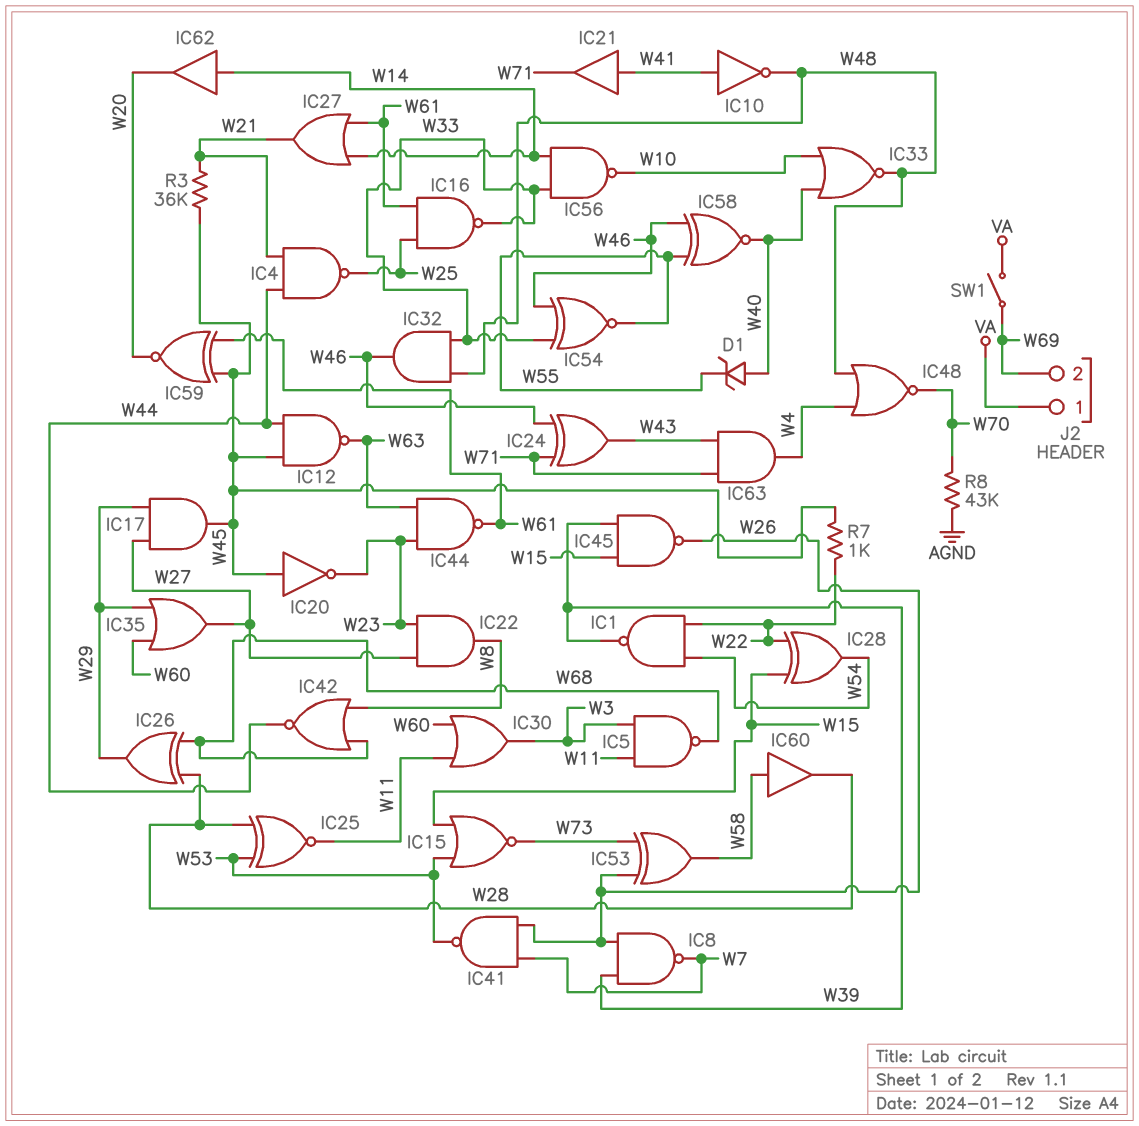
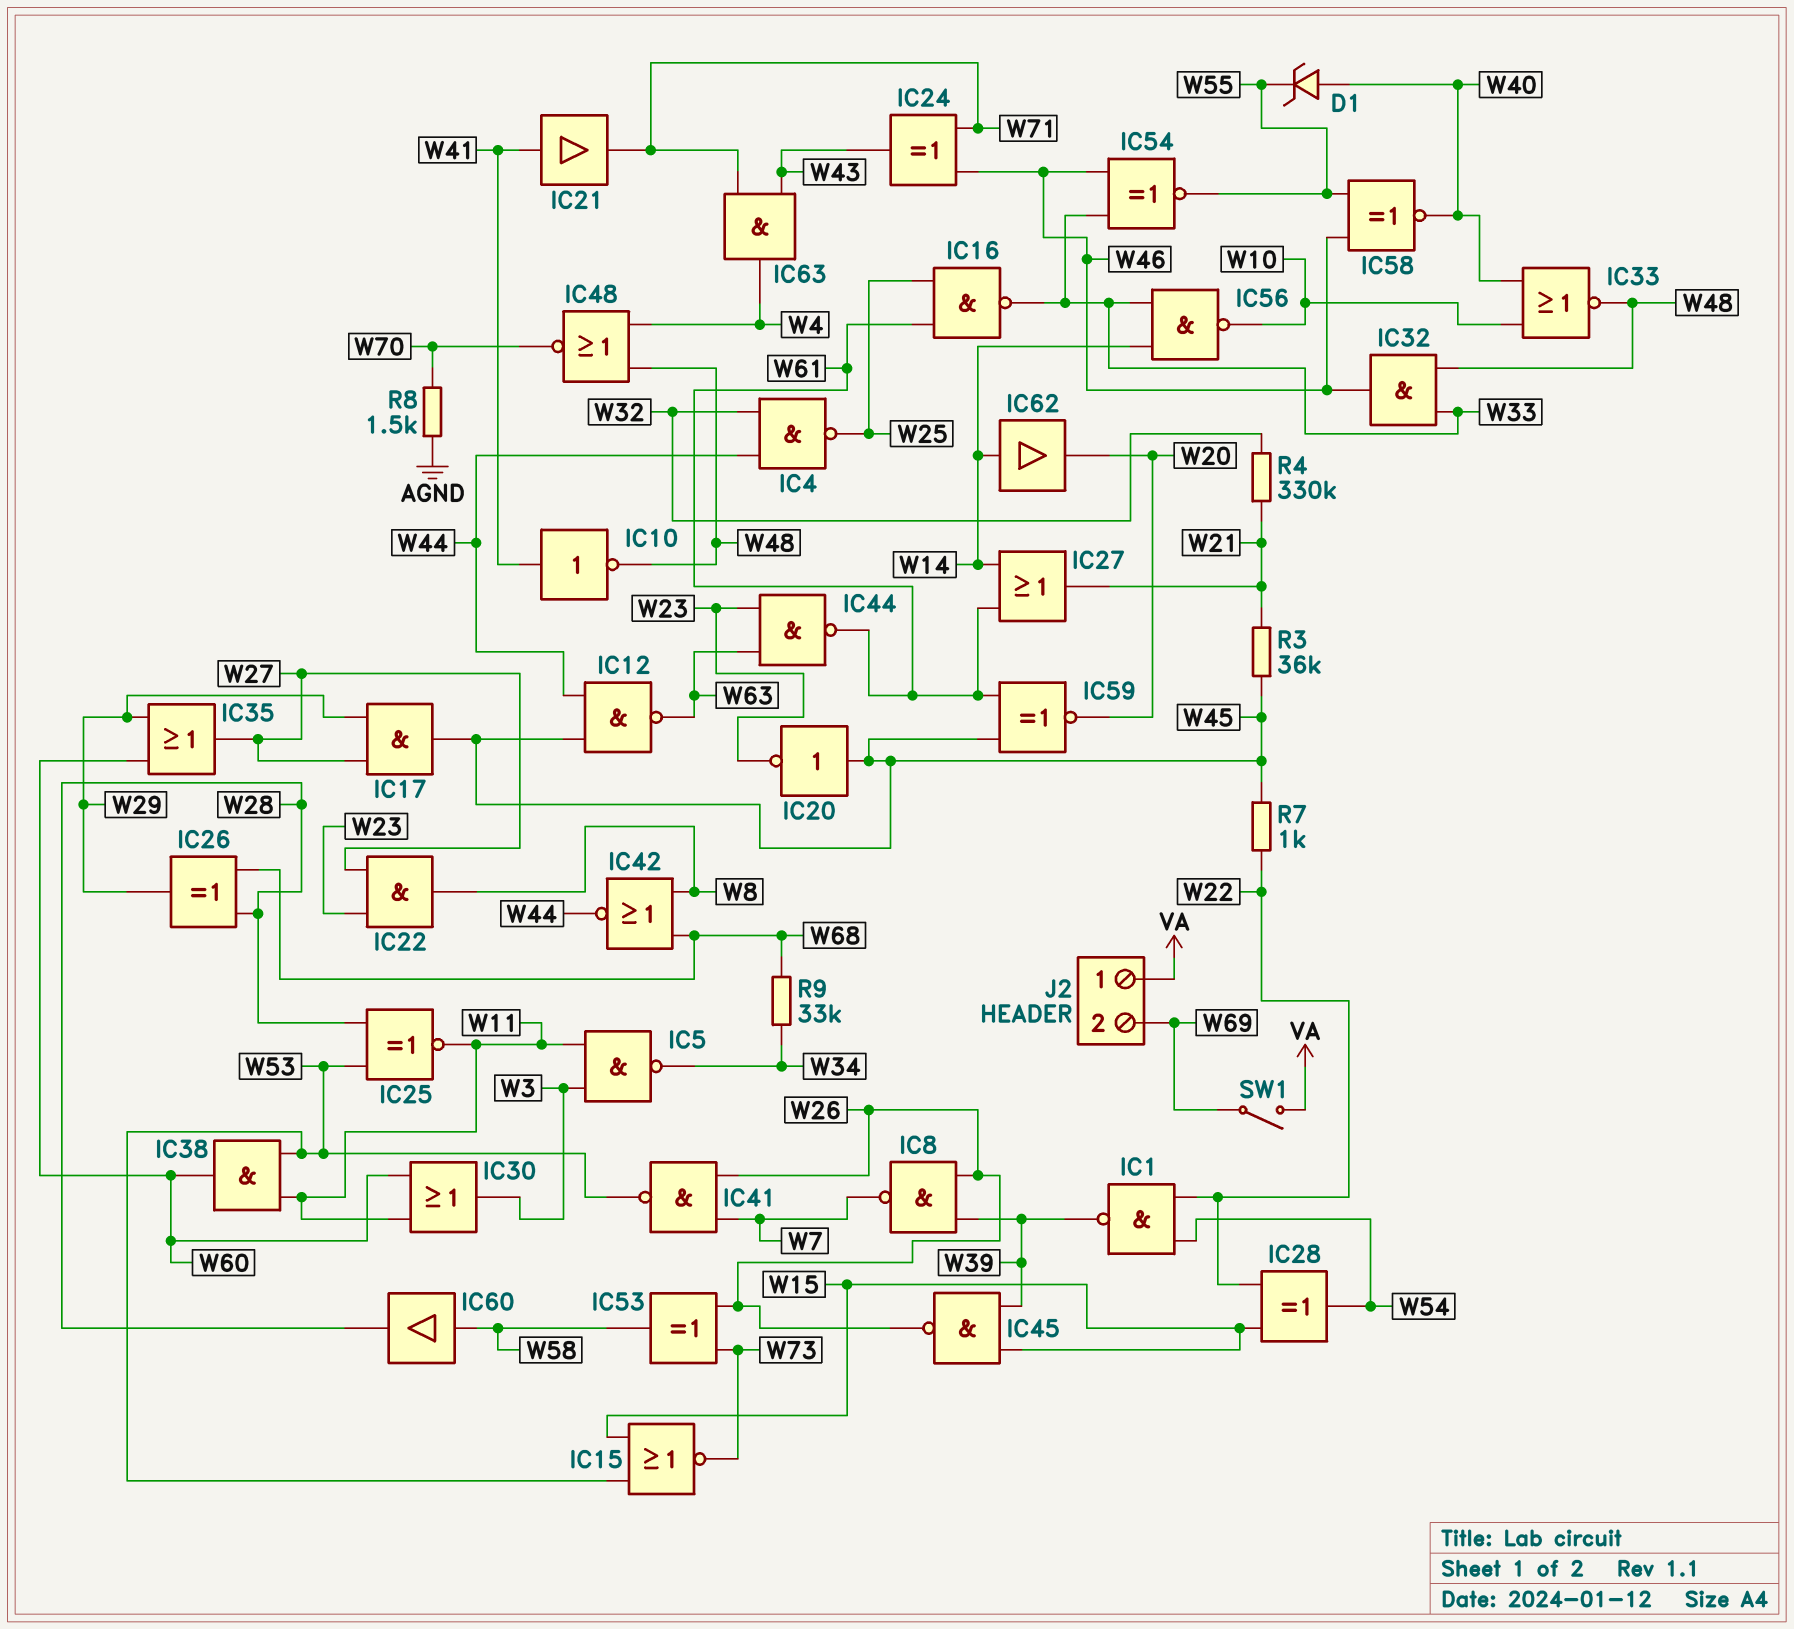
IC4: NAND (in W21, in W44, out W25) -> NAND (in W32, in W44, out W25)
IC5: NAND (in W3, in W11, out W68) -> NAND (in W3, in W11, out W34)
IC38: none -> AND (in W11, in W53, out W60)
R4: none -> 330k (W21, W32)
R8: 43k (AGND, W70) -> 1.5k (AGND, W70)
R9: none -> 33k (W34, W68)

